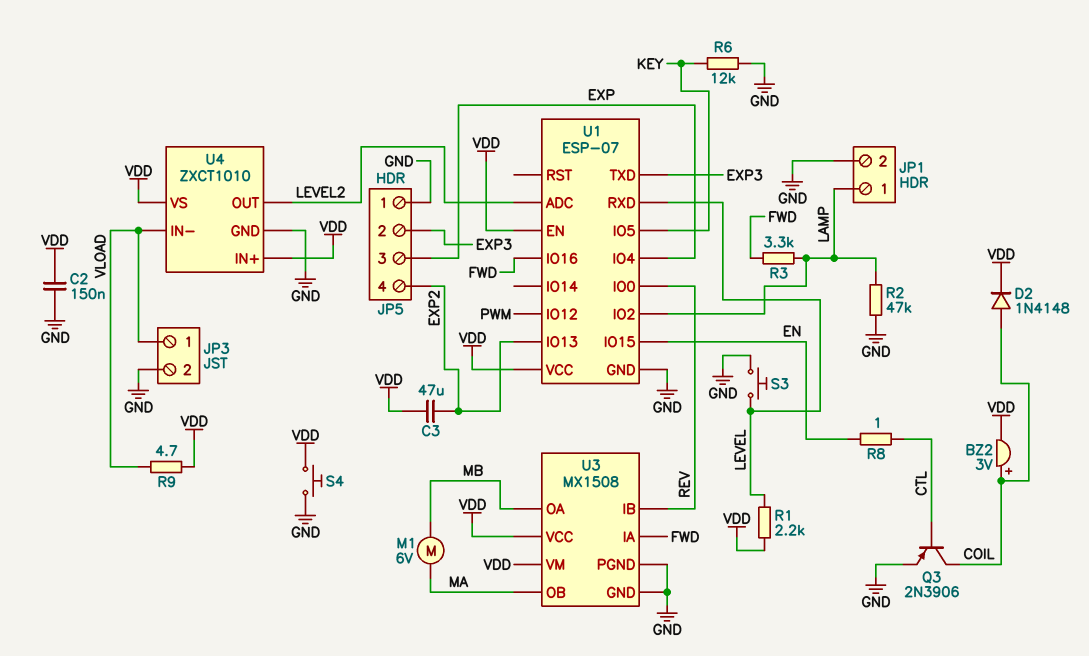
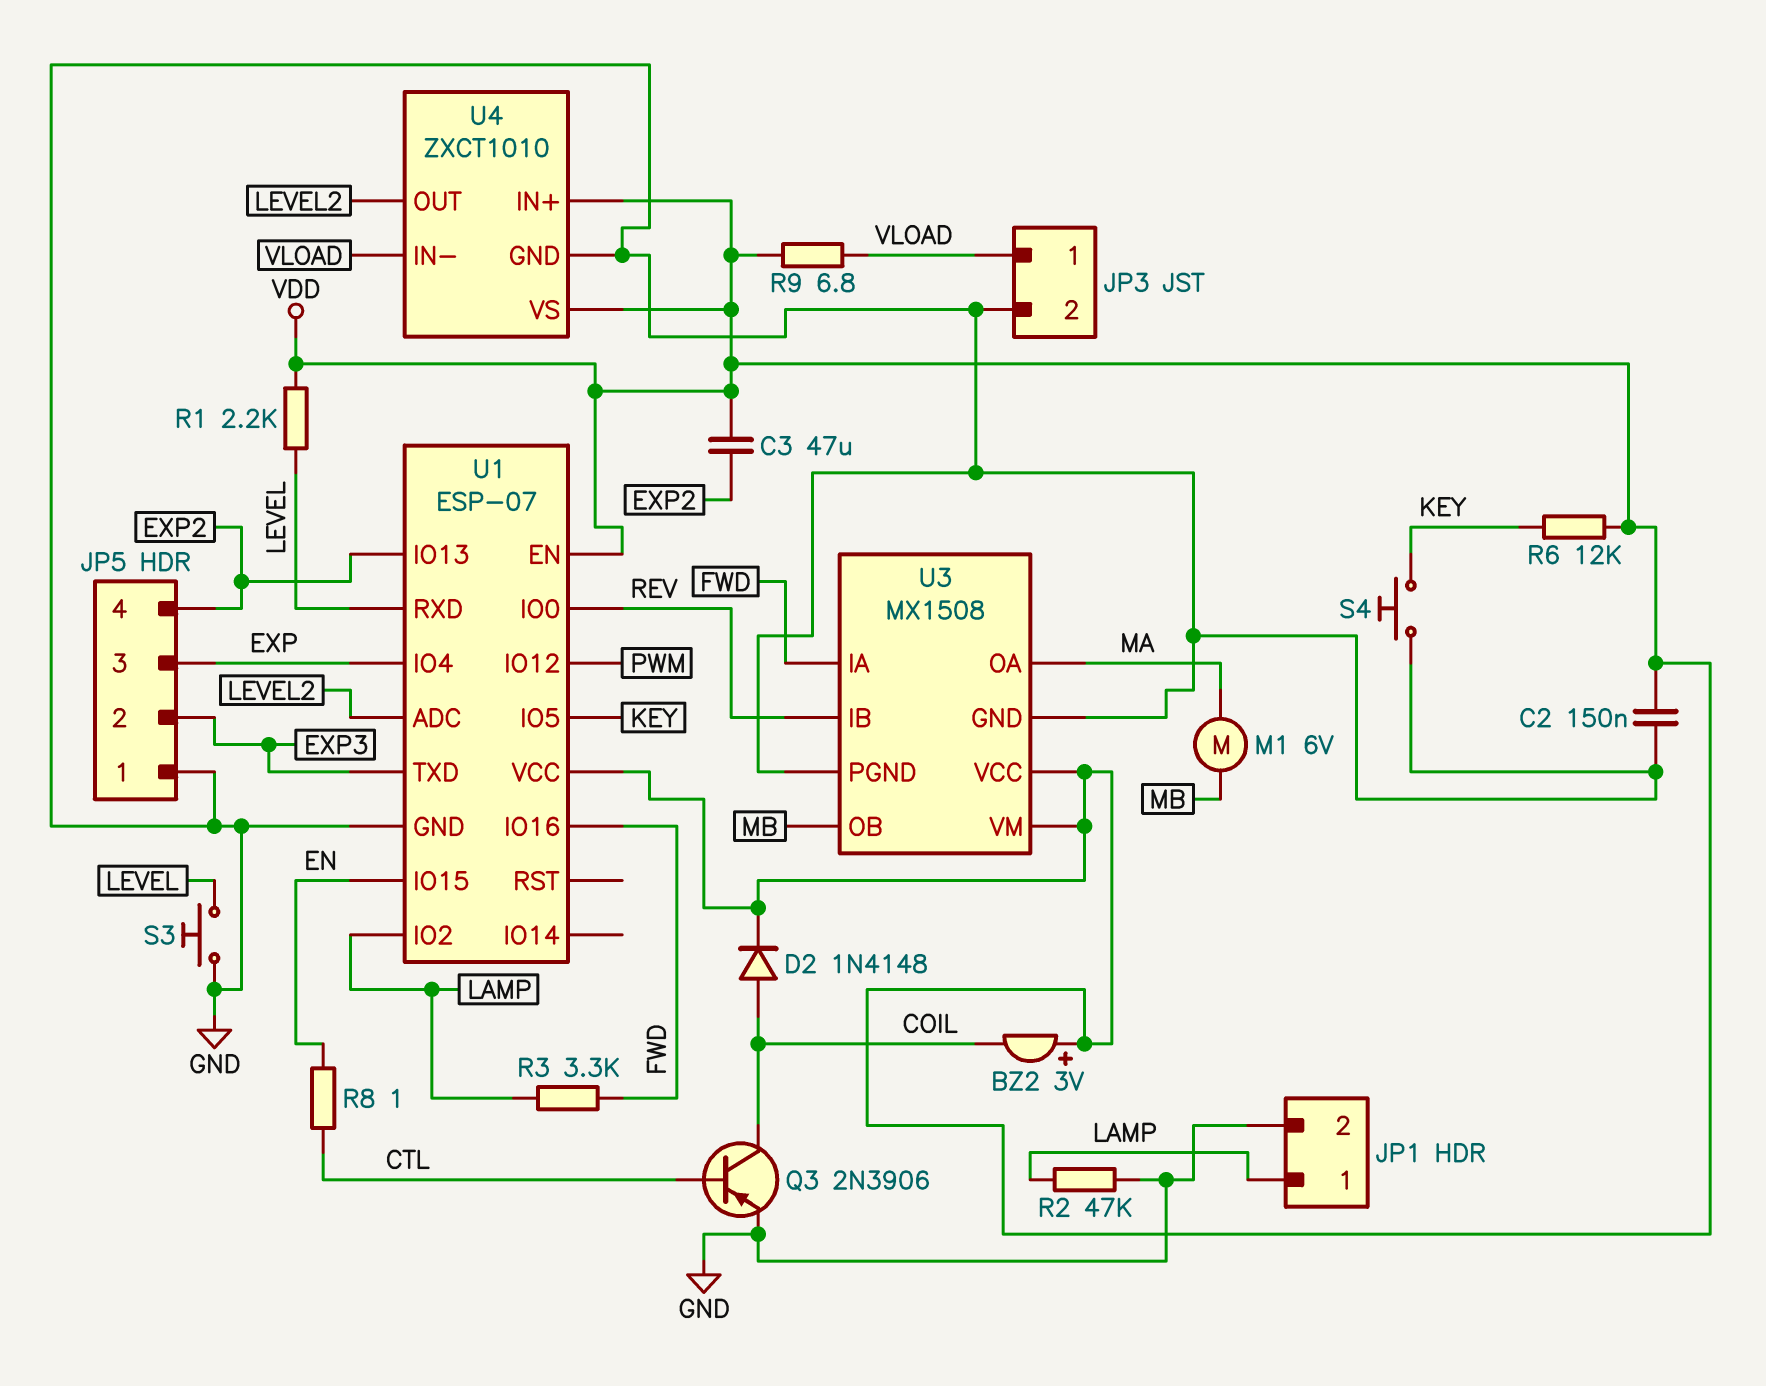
BZ2: buzzer 3V (plus COIL, minus VDD) -> buzzer 3V (plus VDD, minus COIL)
R6: 12k (GND, KEY) -> 12k (KEY, VDD)
R9: 4.7 (VDD, VLOAD) -> 6.8 (VDD, VLOAD)
S4: button (GND, VDD) -> button (GND, KEY)
U3 pin OA: MB -> MA
U3 pin OB: MA -> MB

